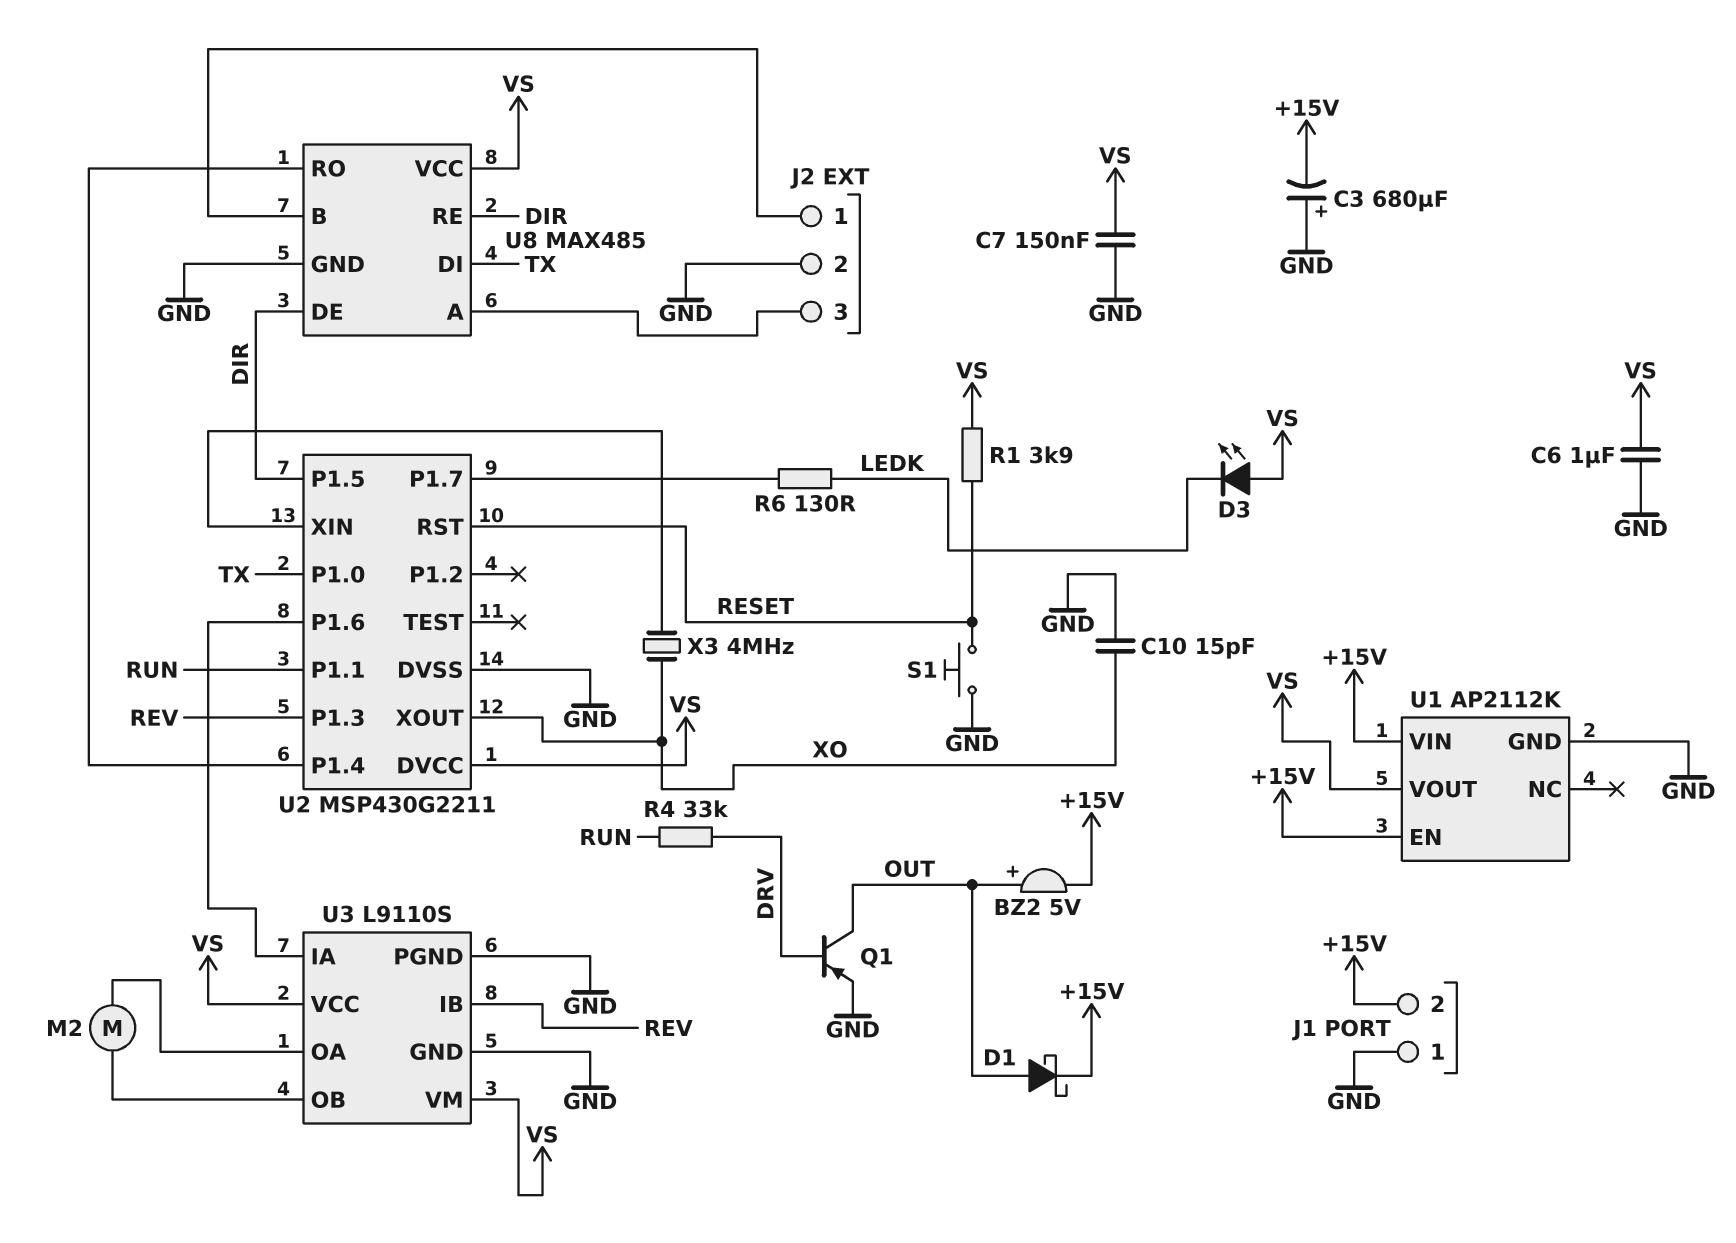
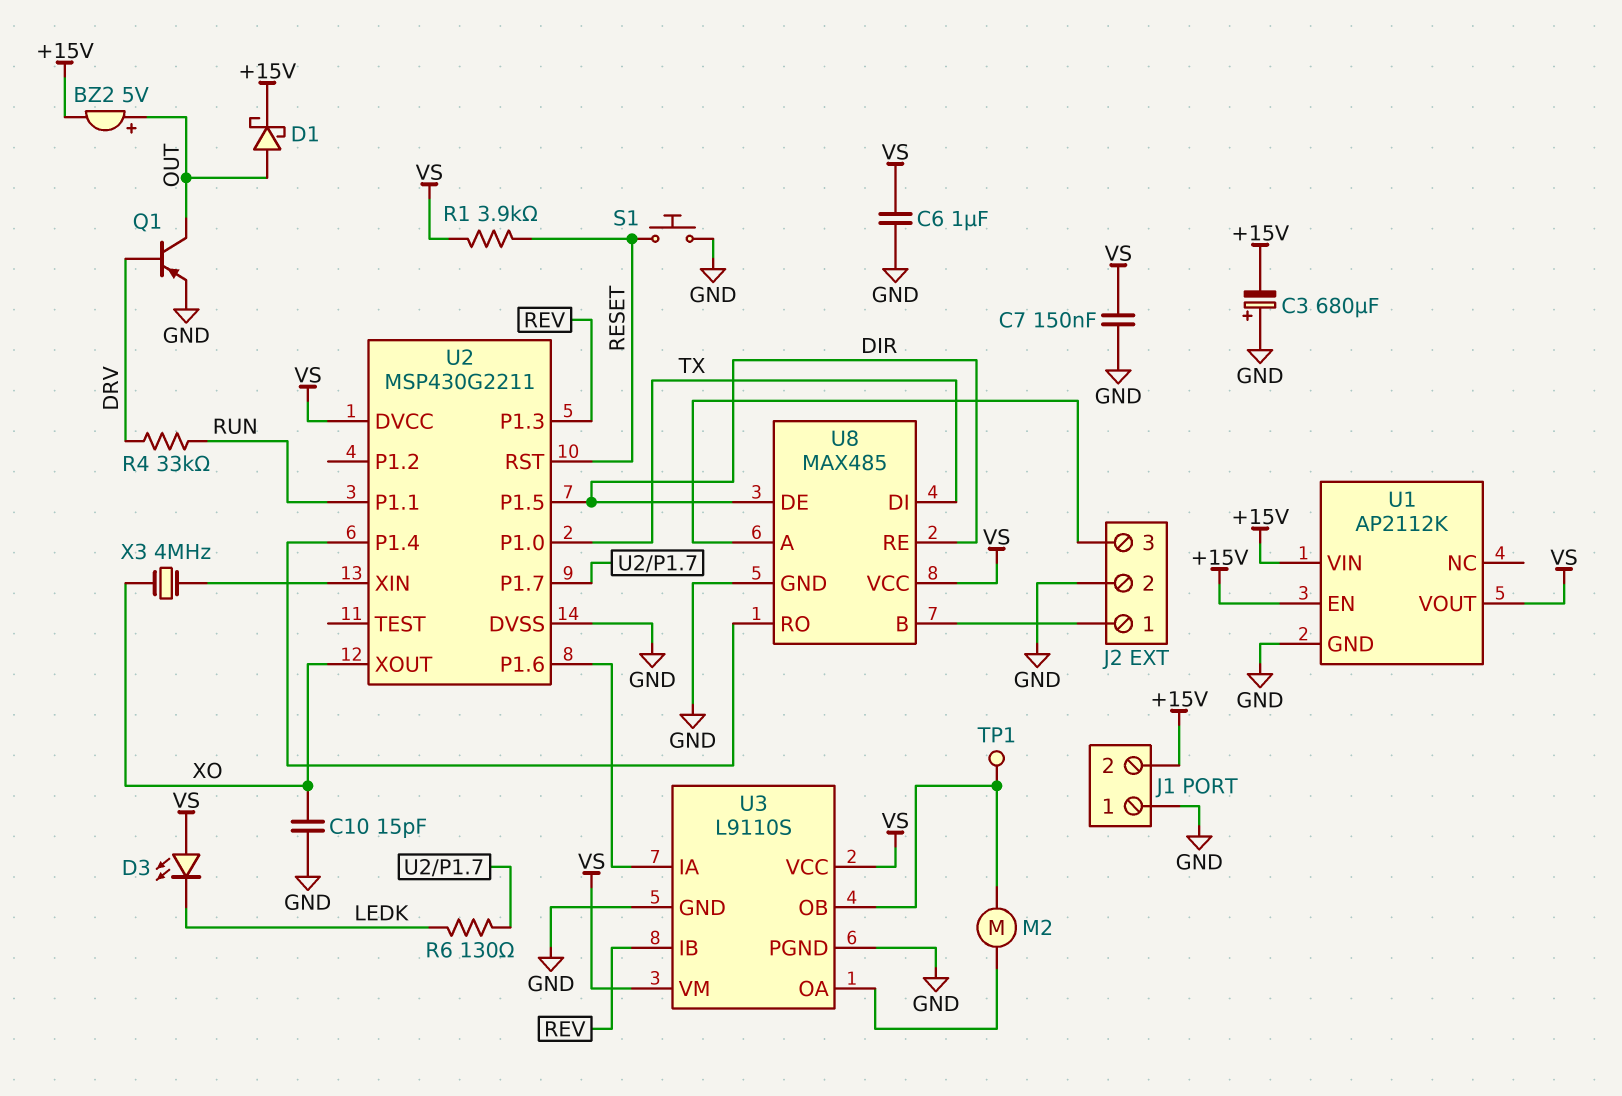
TP1: none -> test point (U3/OB)

